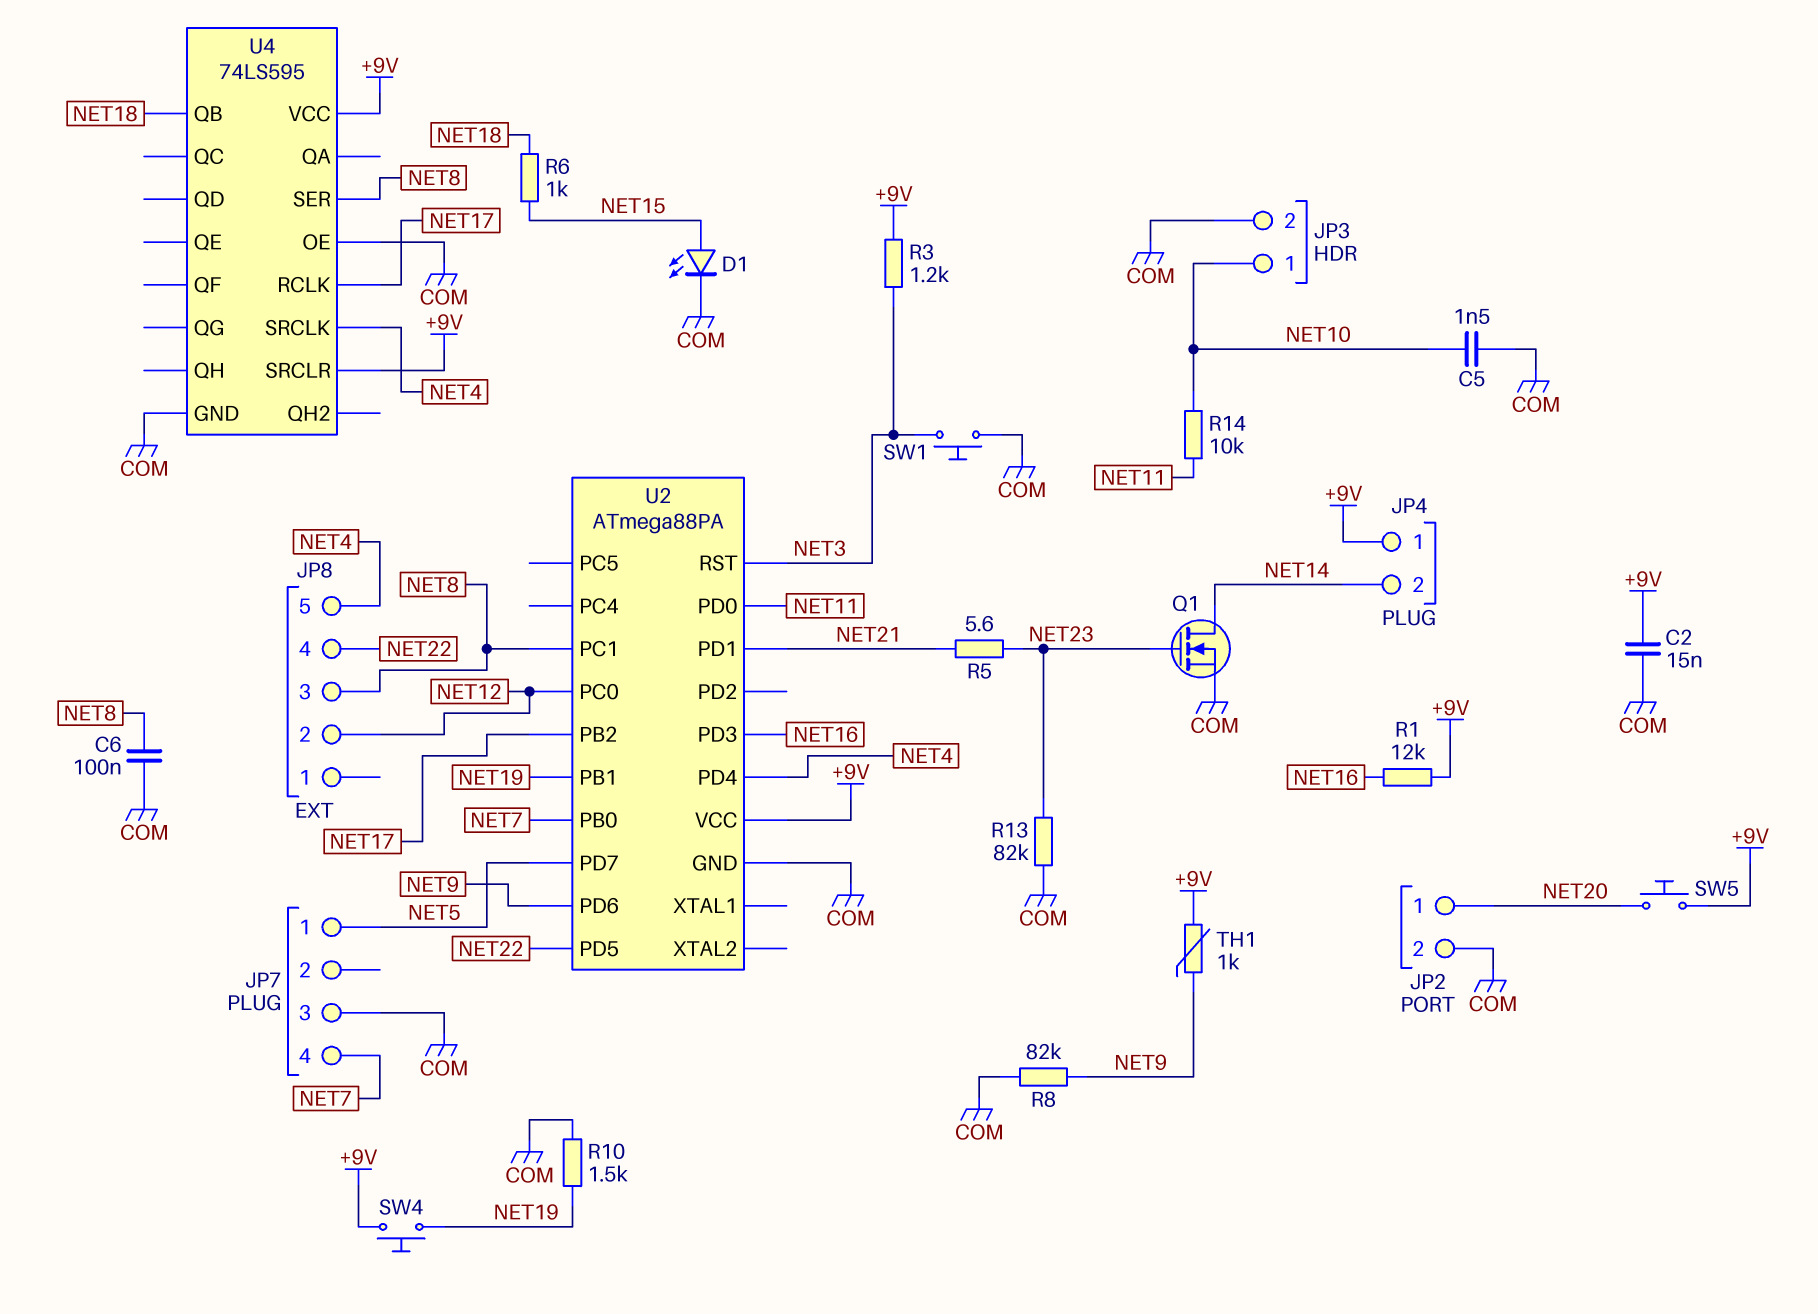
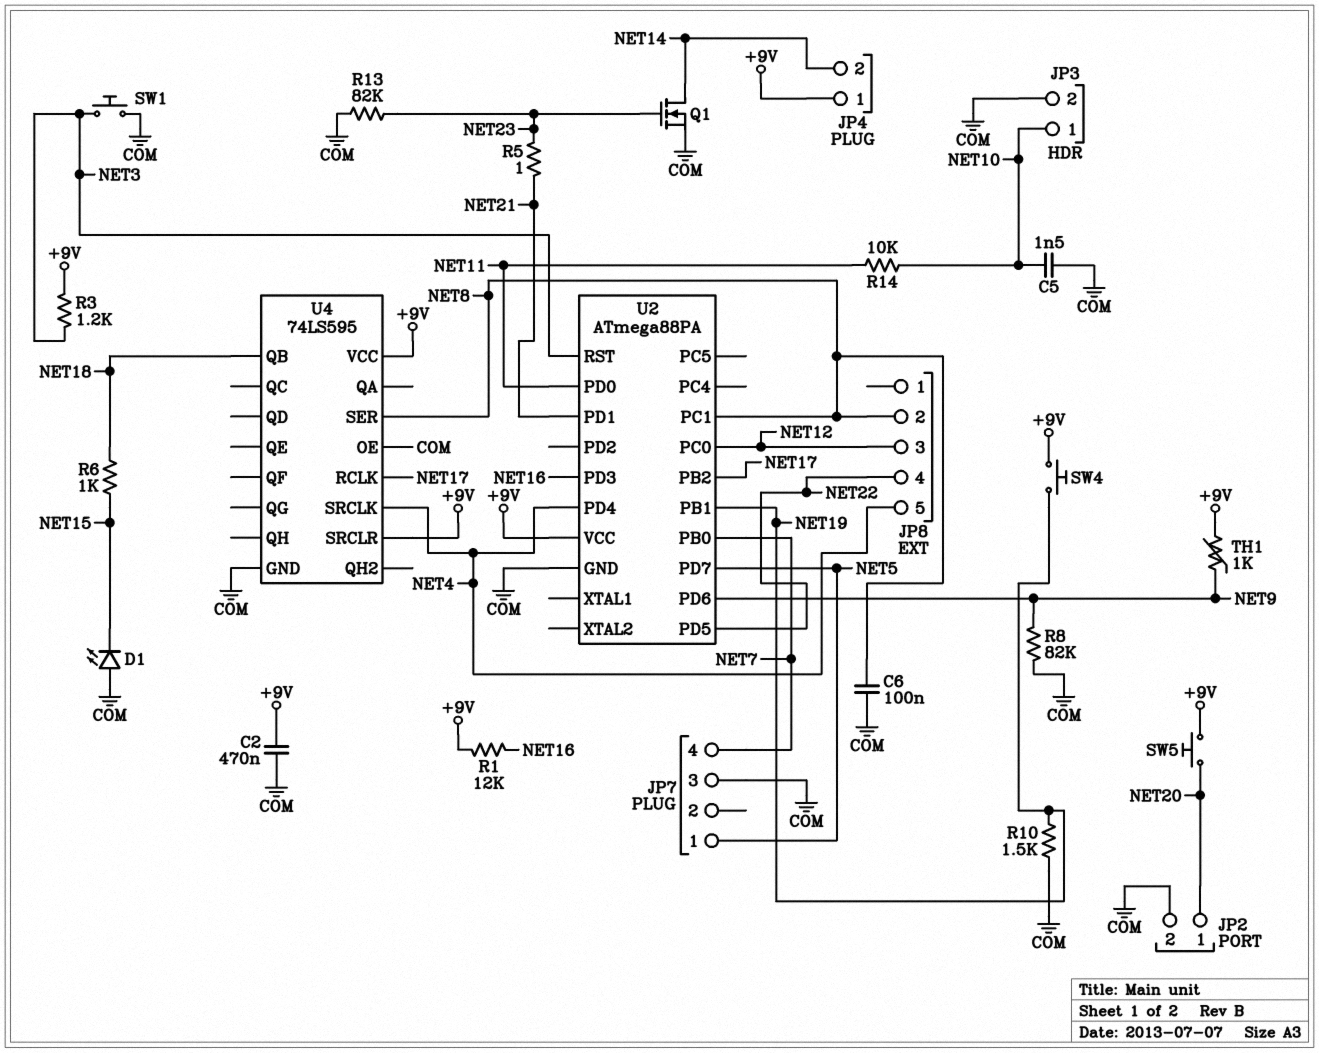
C2: 15nF (+9V, COM) -> 470nF (+9V, COM)
D1: LED (A NET15, K COM) -> LED (A COM, K NET15)
JP8 pin 2: NET12 -> NET8
JP8 pin 3: NET8 -> NET12
R5: 5.6 (NET21, NET23) -> 1 (NET21, NET23)

